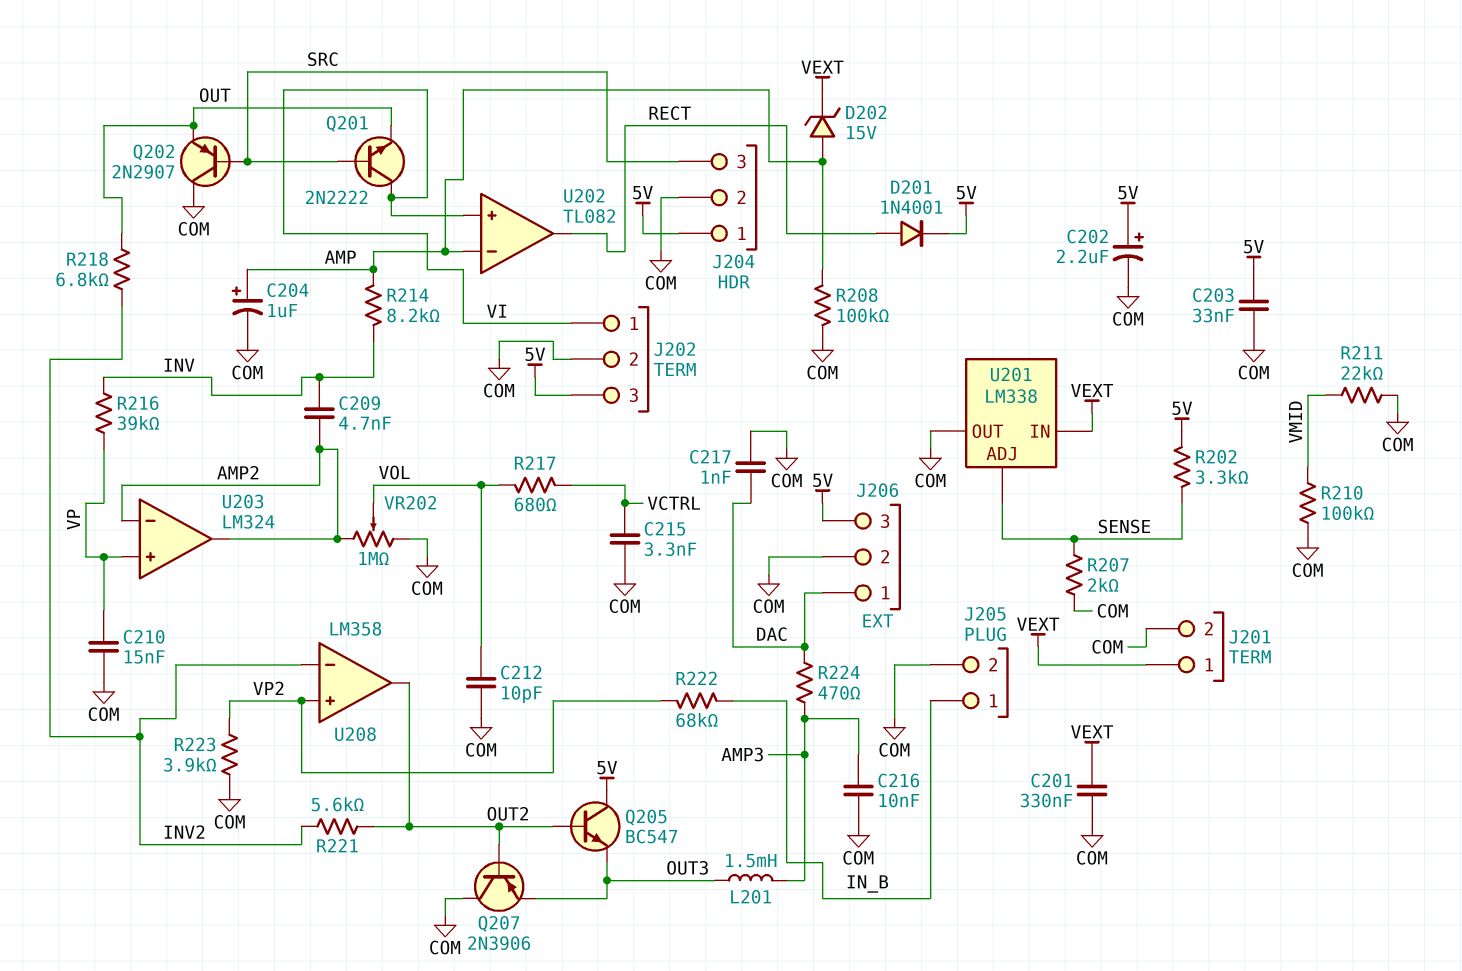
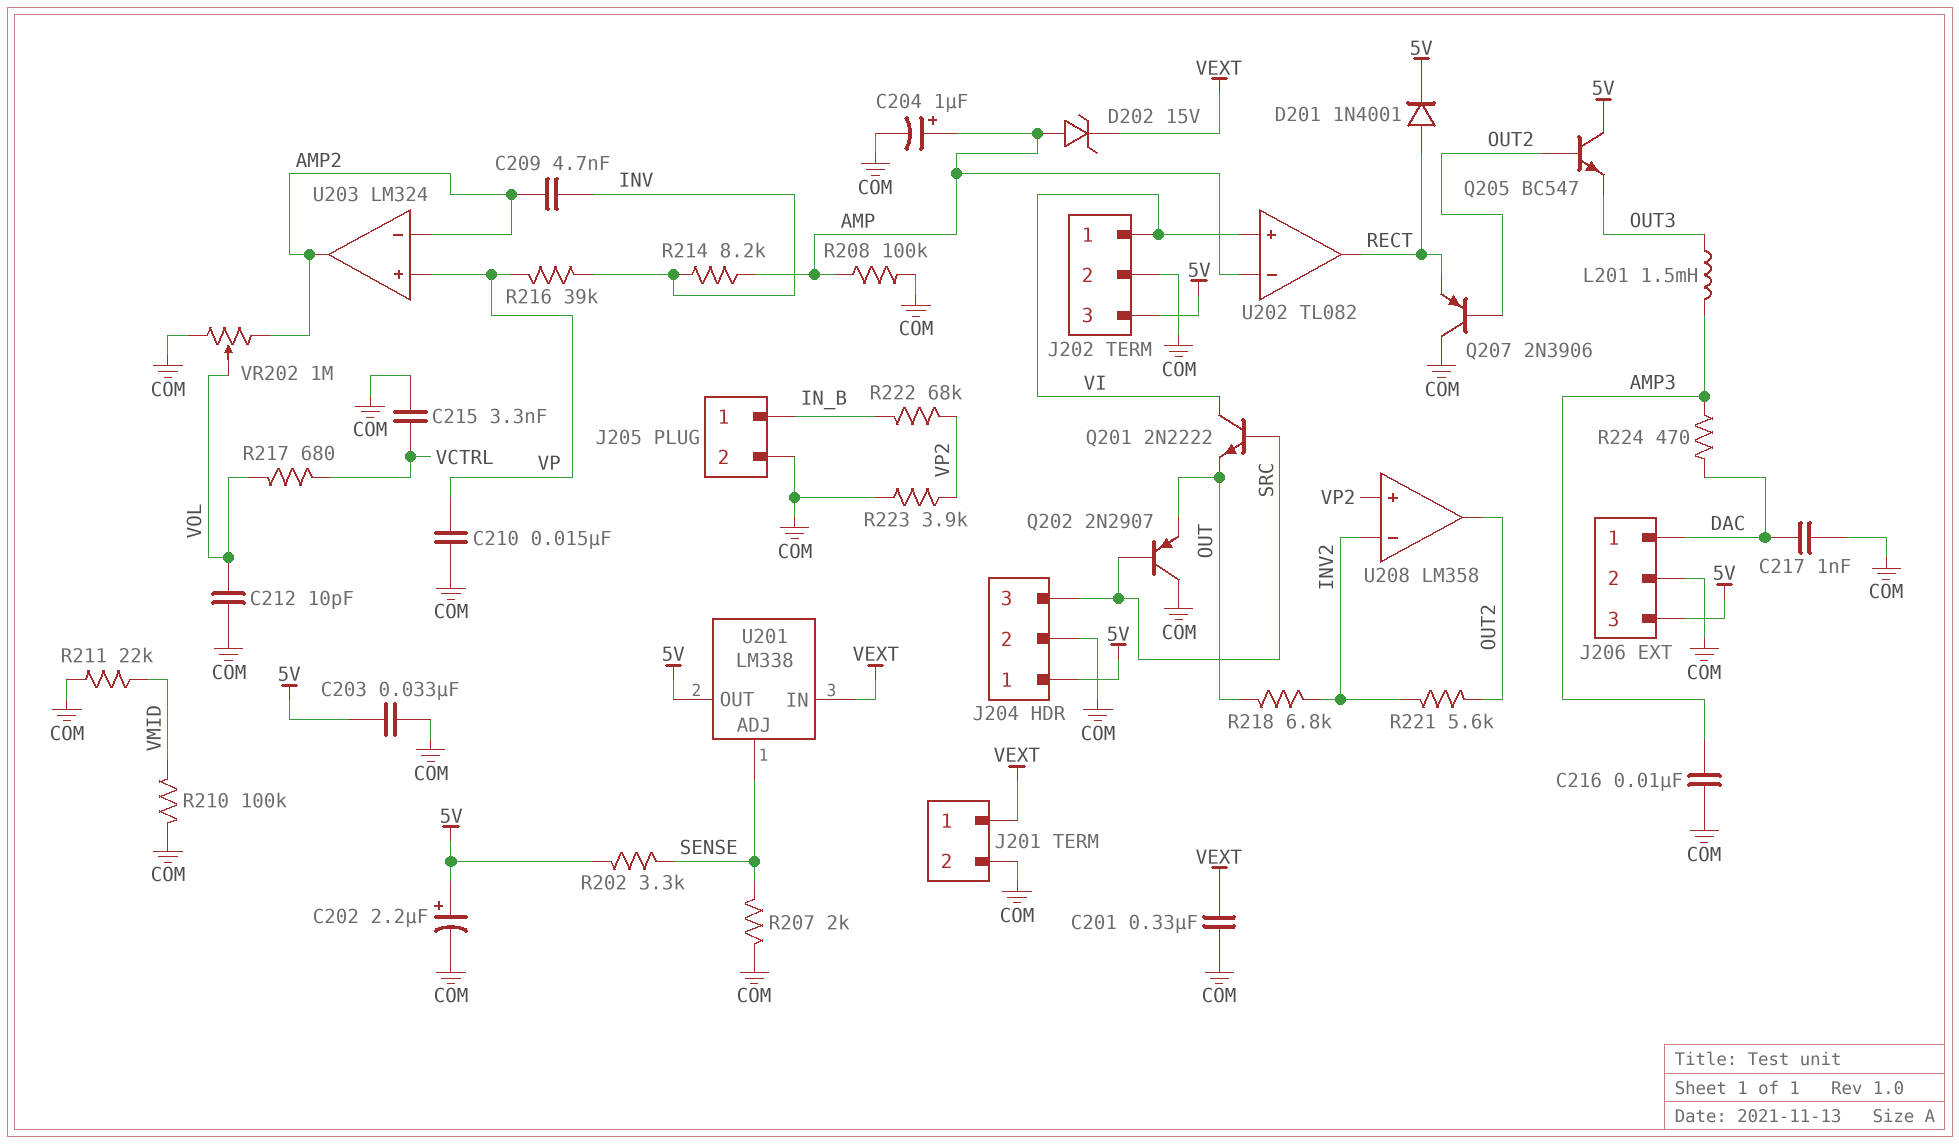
Q207: PNP 2N3906 (B OUT2, C COM, E OUT3) -> PNP 2N3906 (B OUT2, C COM, E RECT)
U201 pin OUT: COM -> 5V

